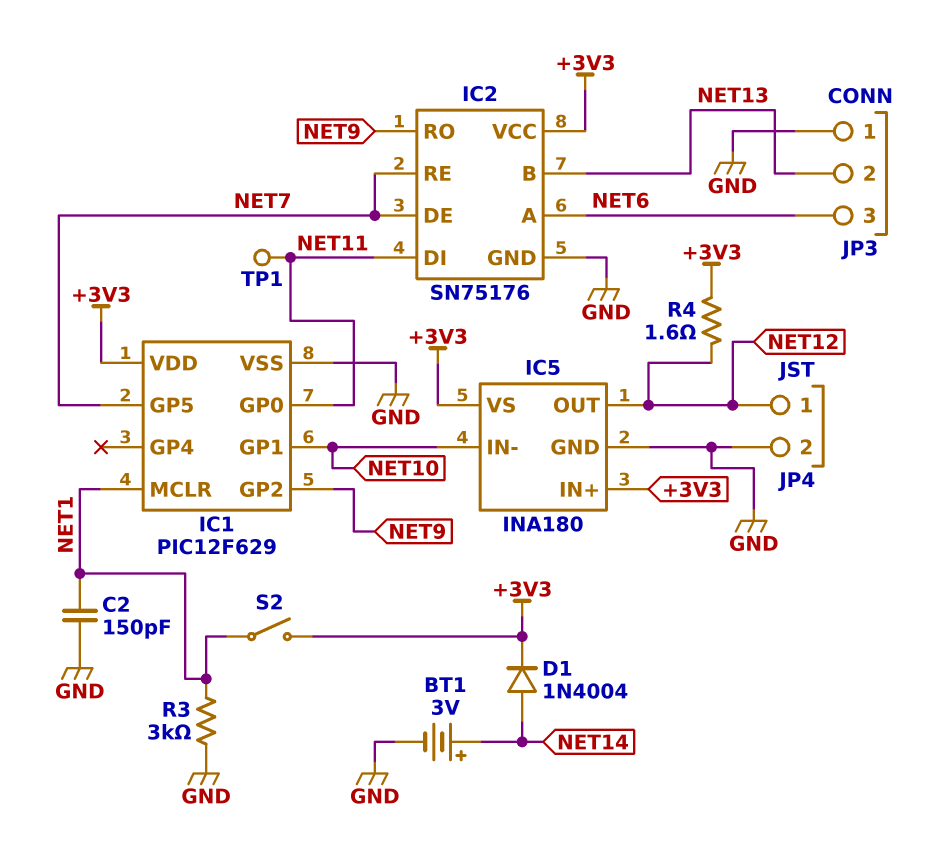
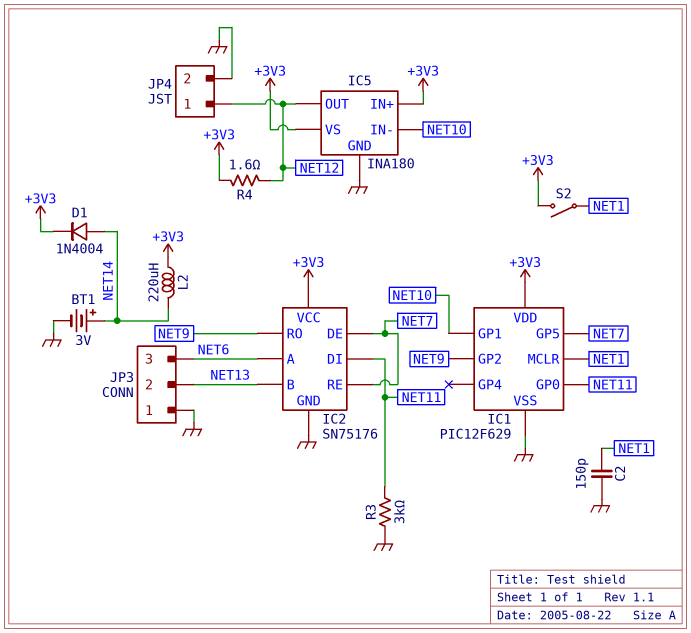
L2: none -> 220uH (+3V3, NET14)
R3: 3k (GND, NET1) -> 3k (GND, NET11)
TP1: test point (NET11) -> none

